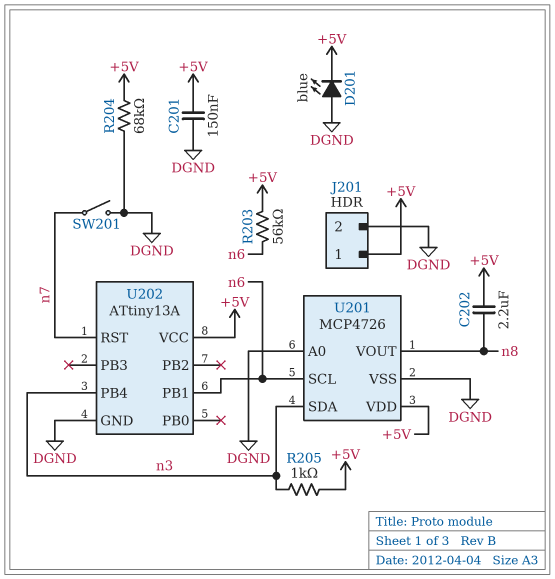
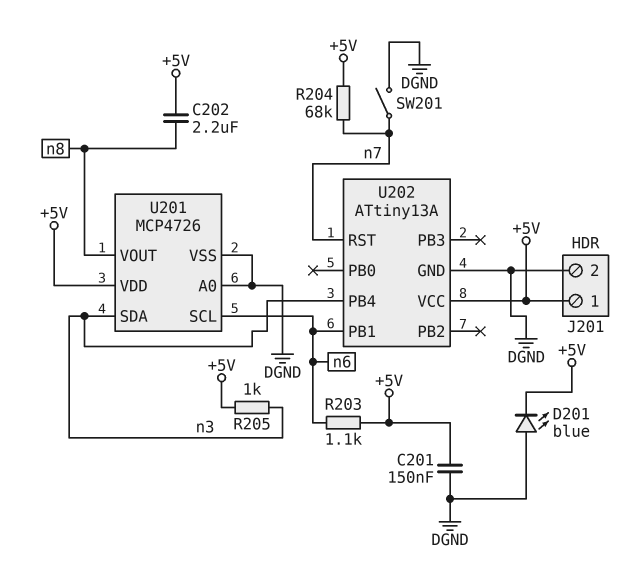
R203: 56k (+5V, n6) -> 1.1k (+5V, n6)
R204: 68k (+5V, DGND) -> 68k (+5V, n7)

